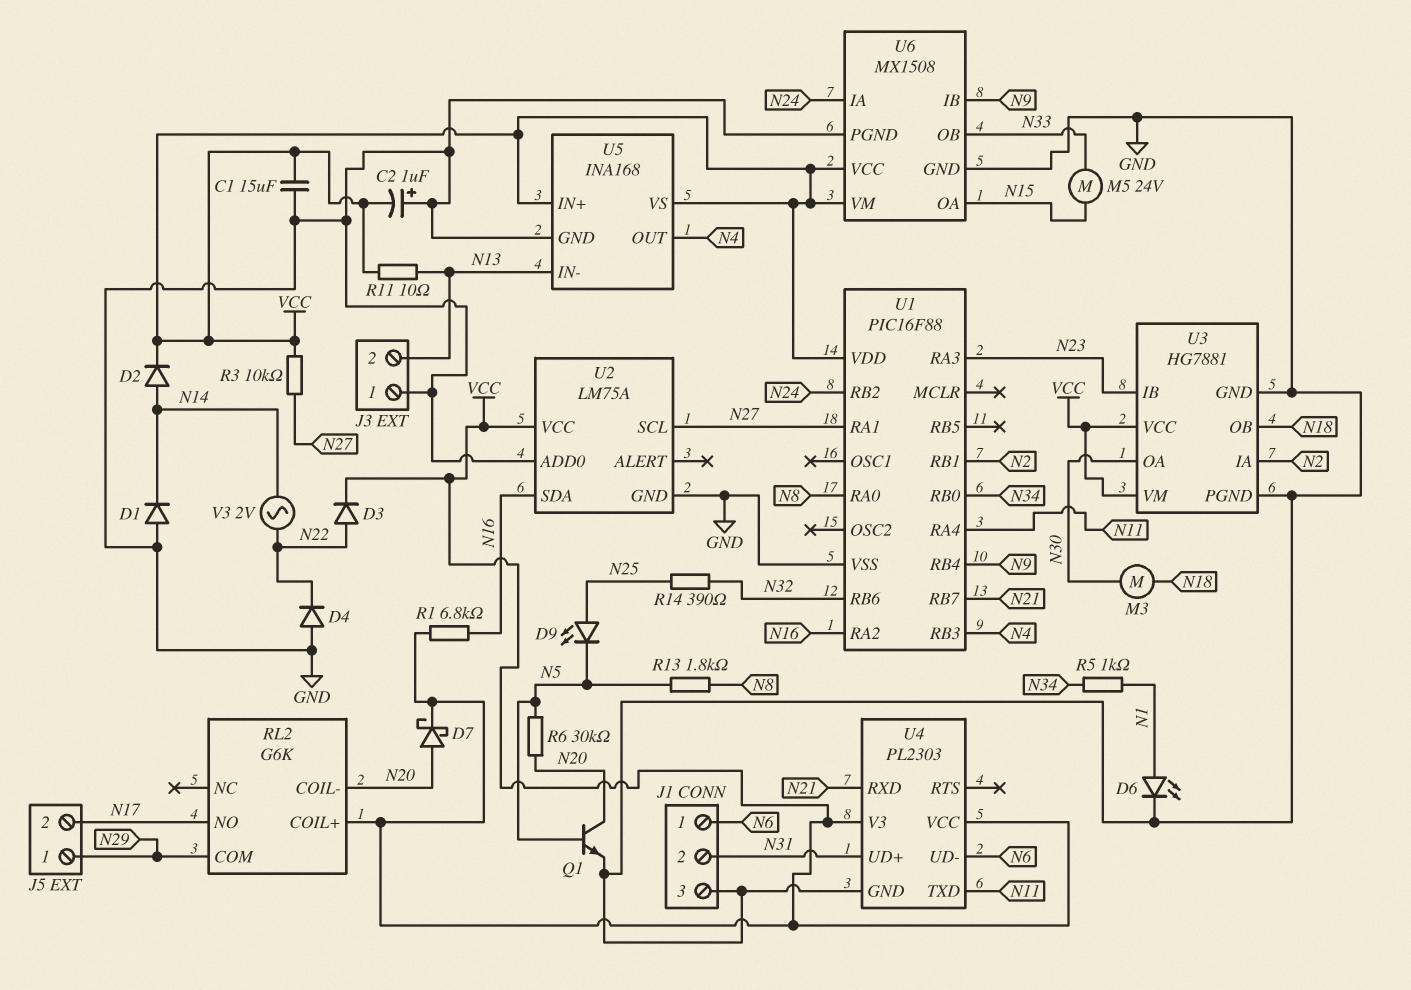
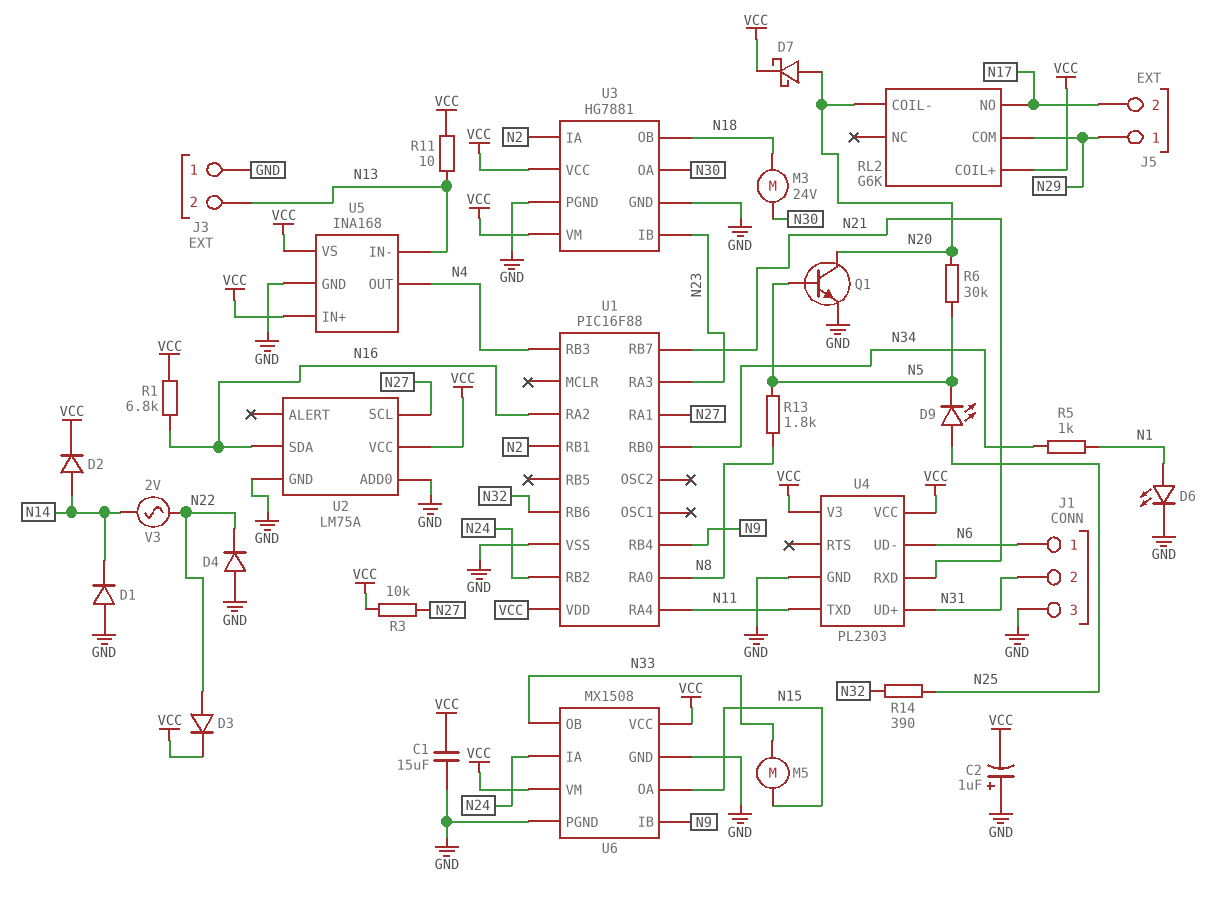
M3: motor (N18, N30) -> motor 24V (N18, N30)
M5: motor 24V (N15, N33) -> motor (N15, N33)

